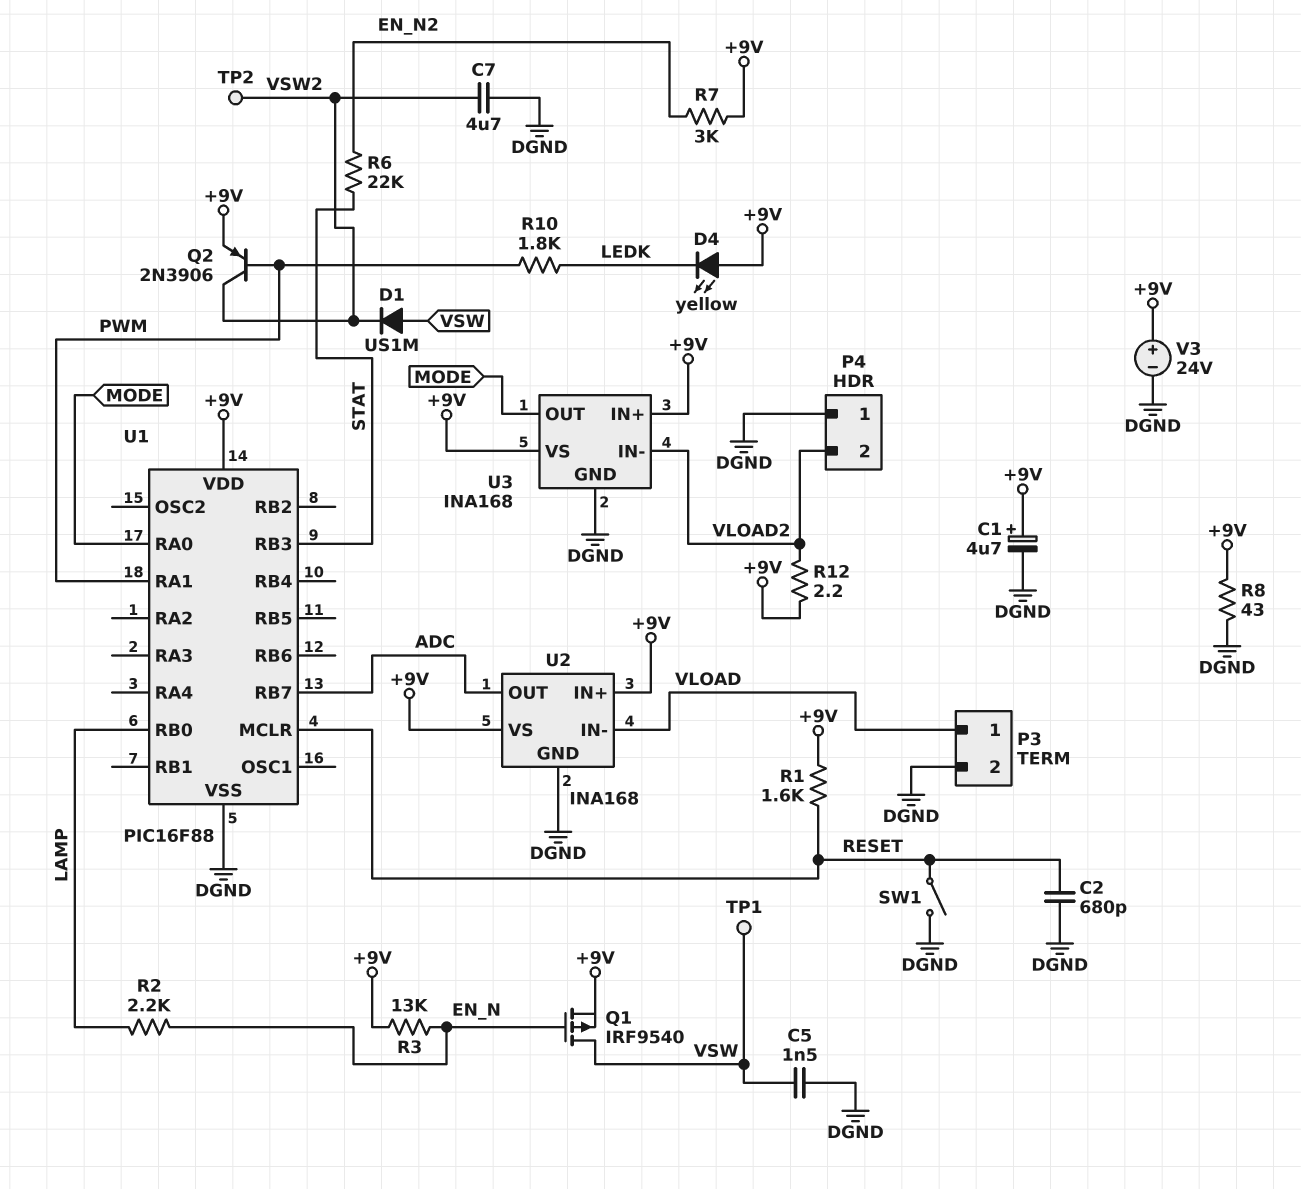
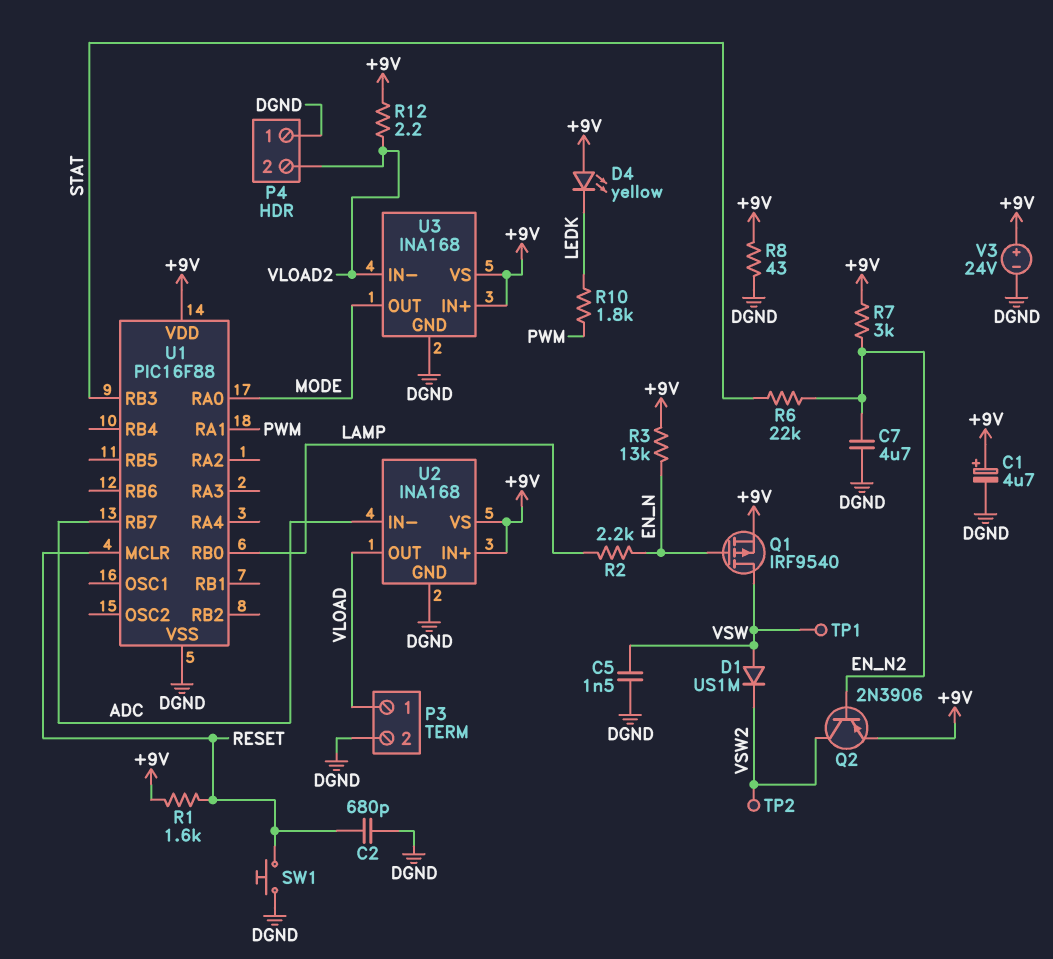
C7: 4.7uF (DGND, VSW2) -> 4.7uF (DGND, EN_N2)
Q2: PNP 2N3906 (B PWM, C VSW2, E +9V) -> PNP 2N3906 (B EN_N2, C VSW2, E +9V)
SW1: switch (DGND, RESET) -> button (DGND, RESET)
U2 pin IN-: VLOAD -> ADC
U2 pin OUT: ADC -> VLOAD

